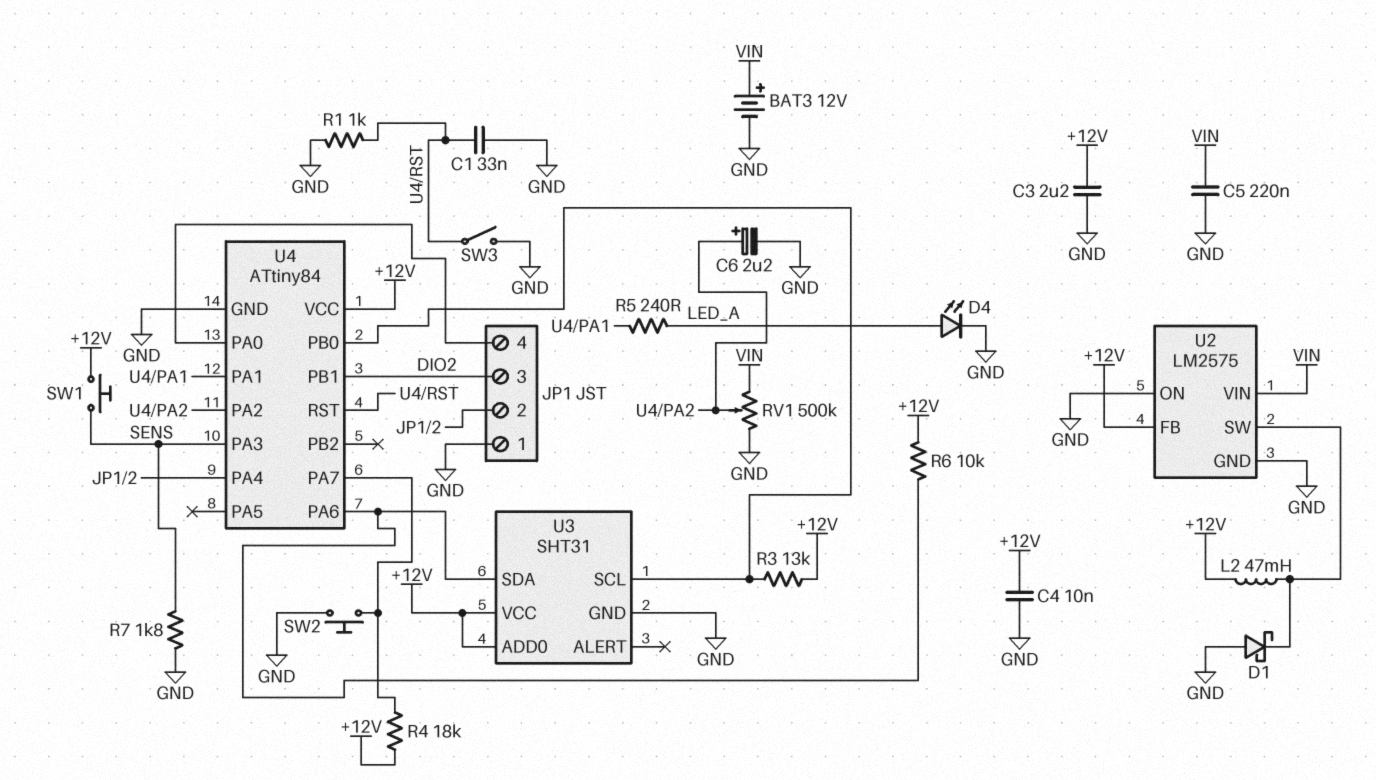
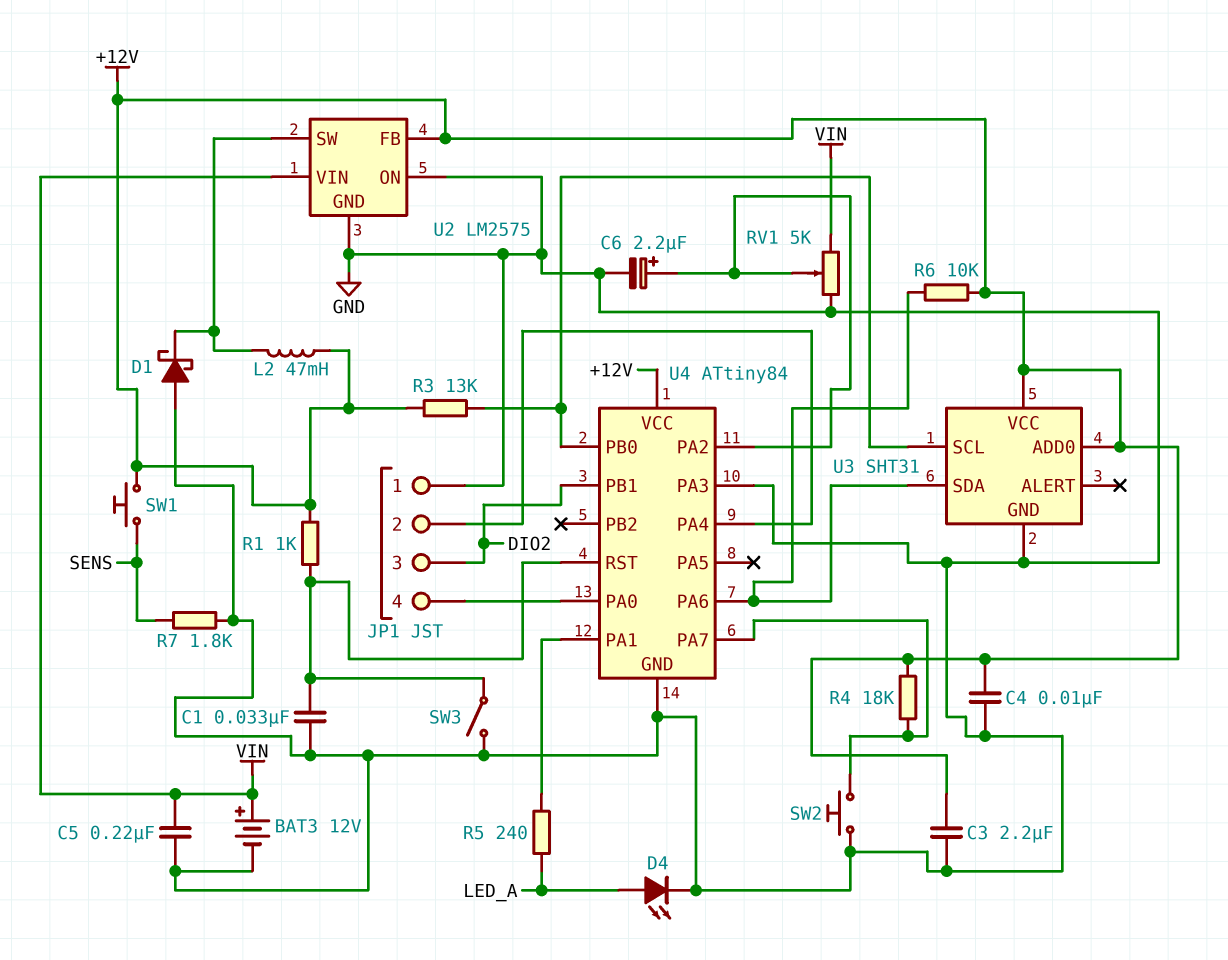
R1: 1k (GND, U4/RST) -> 1k (+12V, U4/RST)
RV1: 500k (GND, VIN, wiper U4/PA2) -> 5k (GND, VIN, wiper U4/PA2)
U4 pin PA3: SENS -> GND

